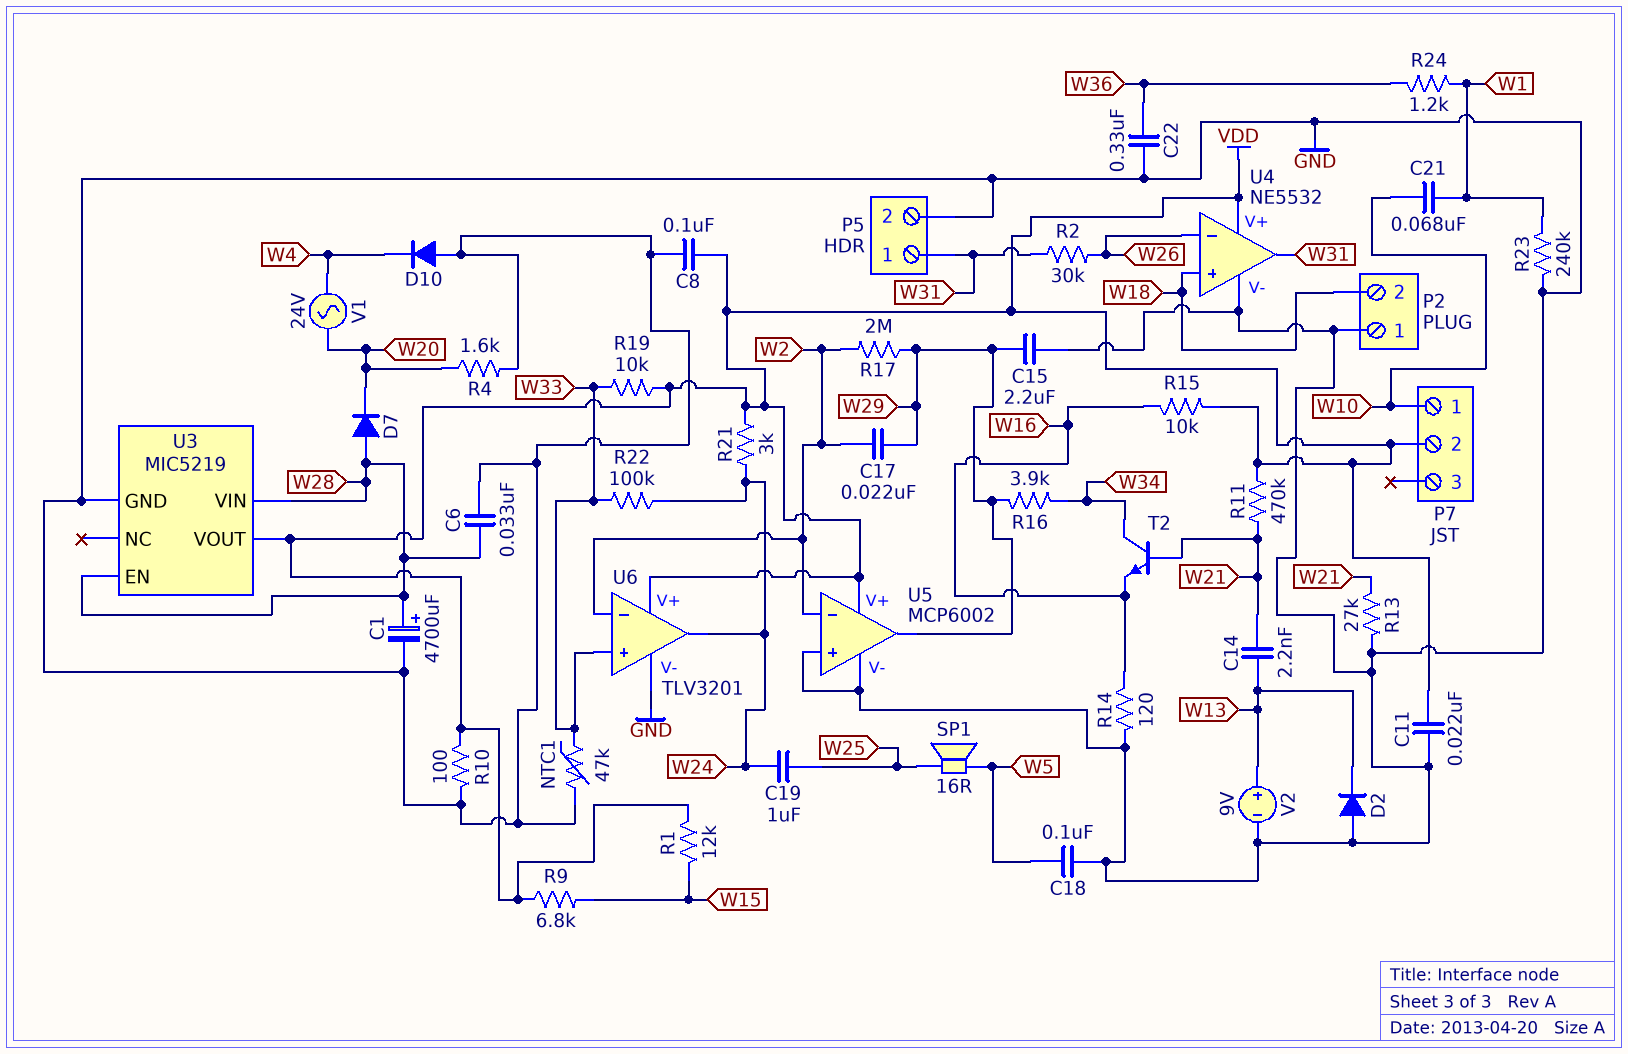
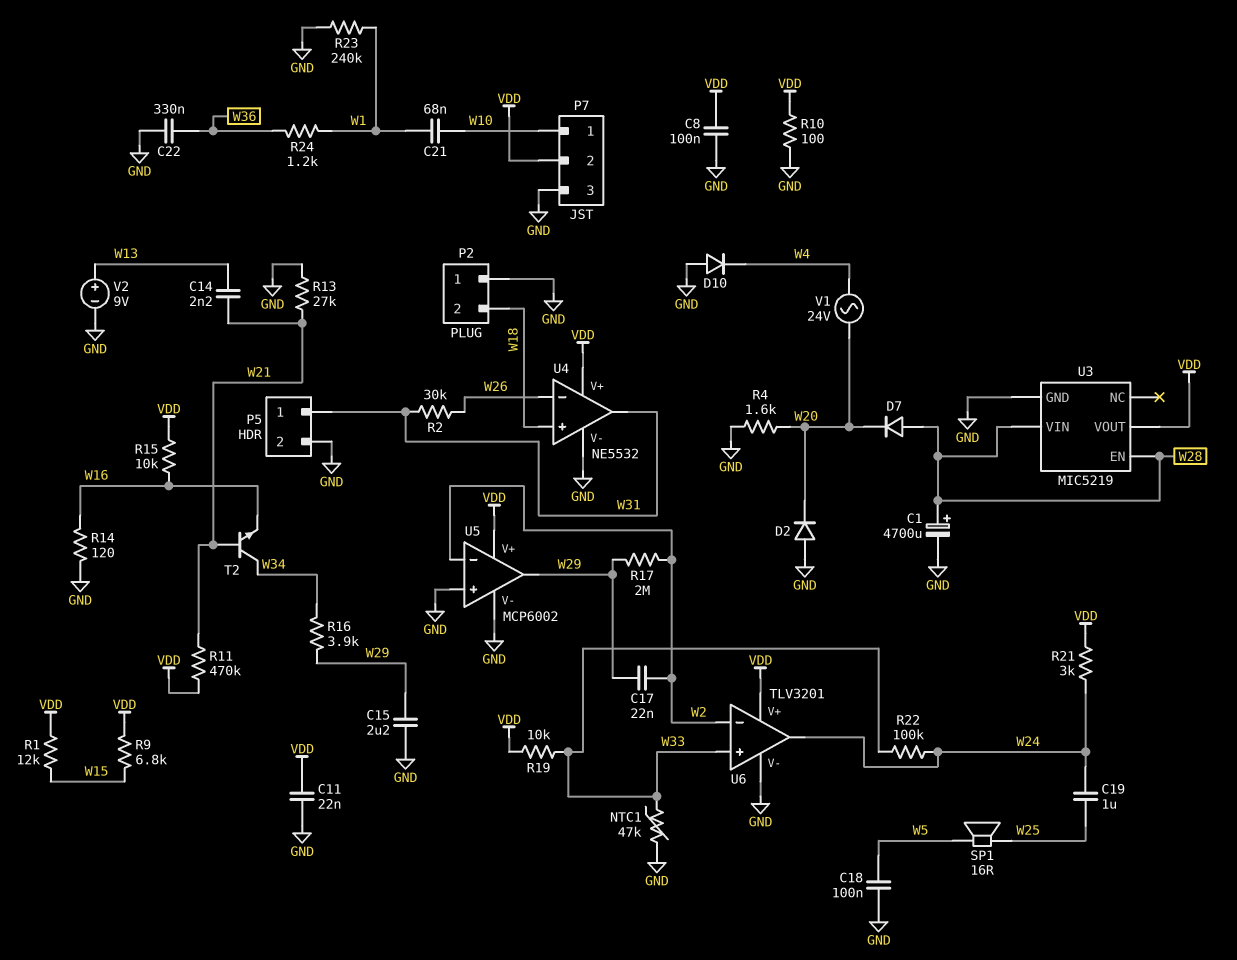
C6: 33nF (GND, W28) -> none
D2: diode (A GND, K W13) -> diode (A GND, K W20)
P7 pin 3: none -> GND

